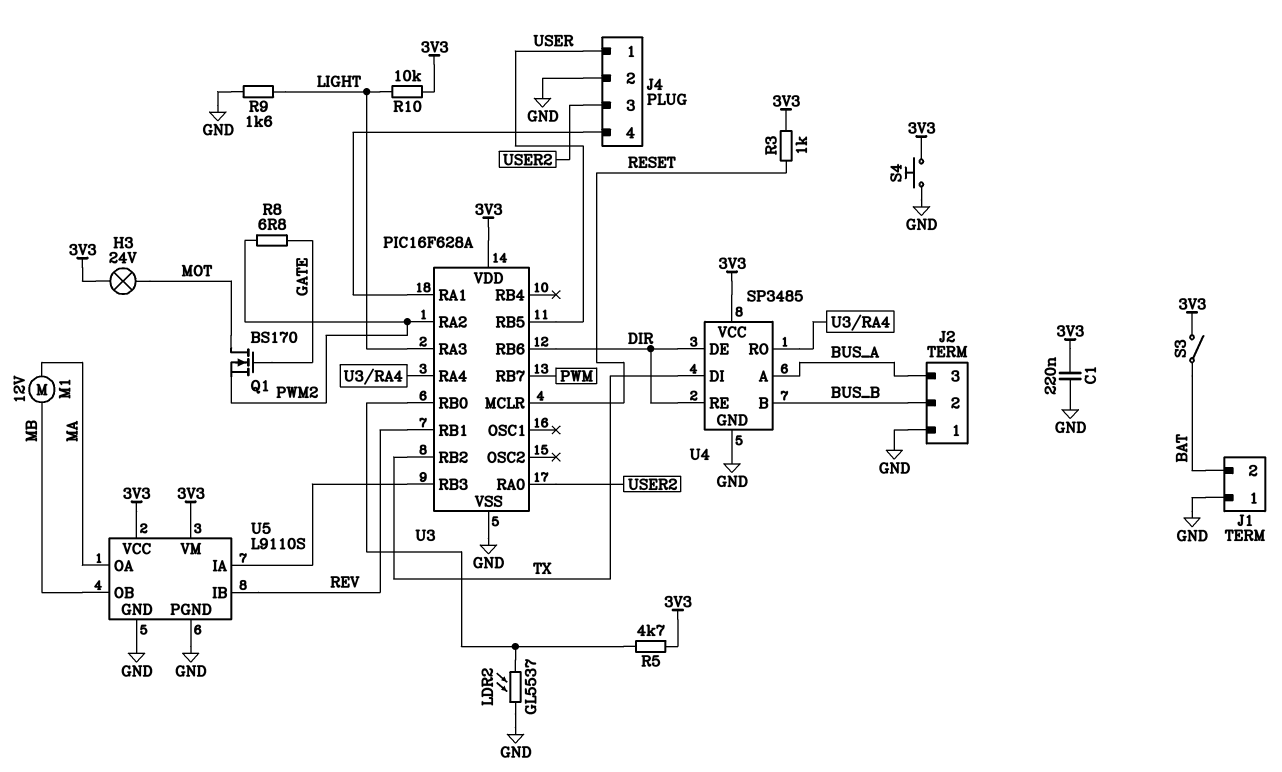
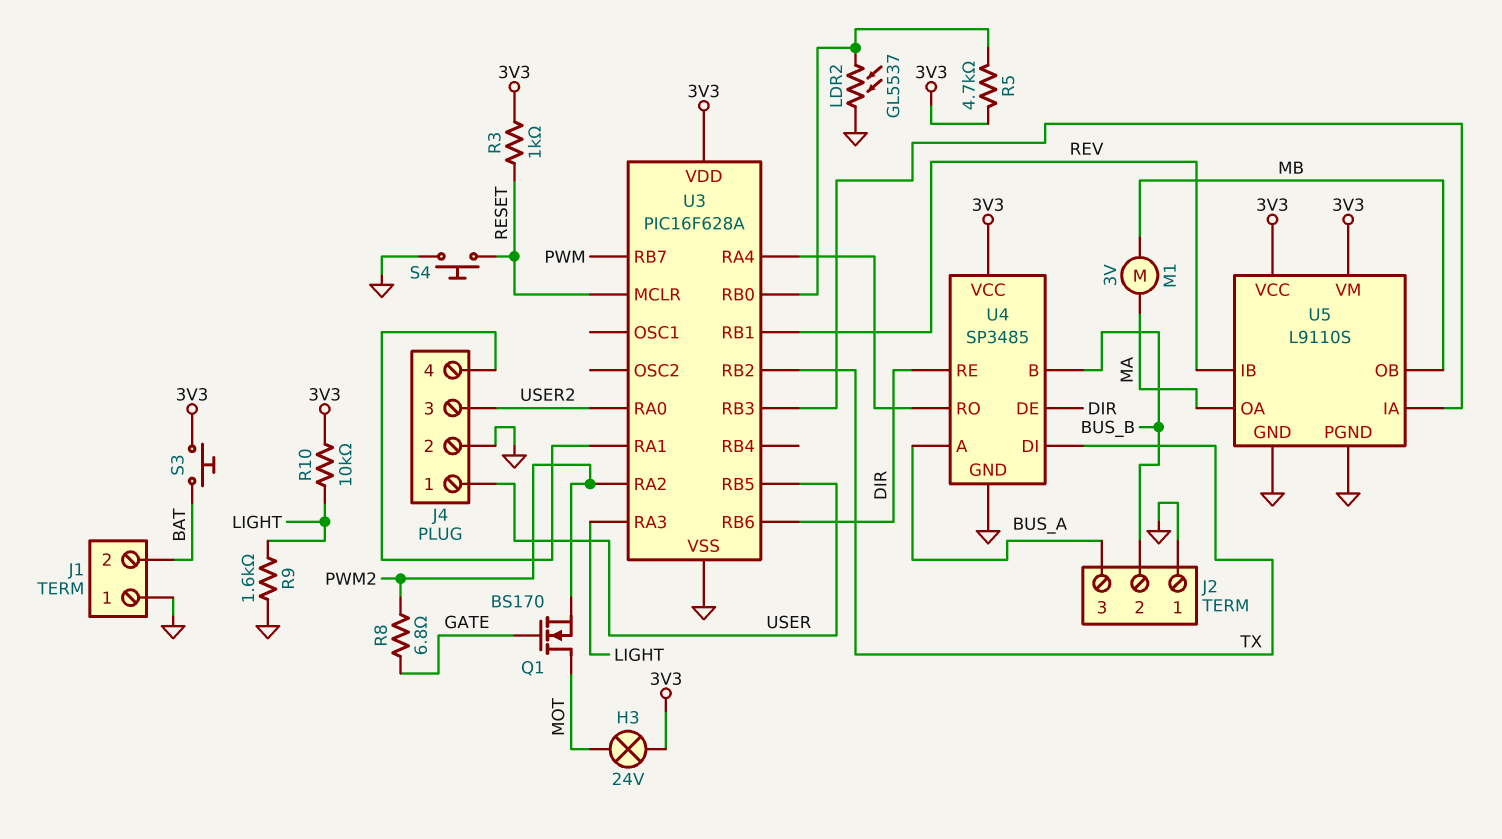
C1: 220nF (3V3, GND) -> none
M1: motor 12V (MA, MB) -> motor 3V (MA, MB)
S3: switch (3V3, BAT) -> button (3V3, BAT)
S4: button (3V3, GND) -> button (GND, RESET)

